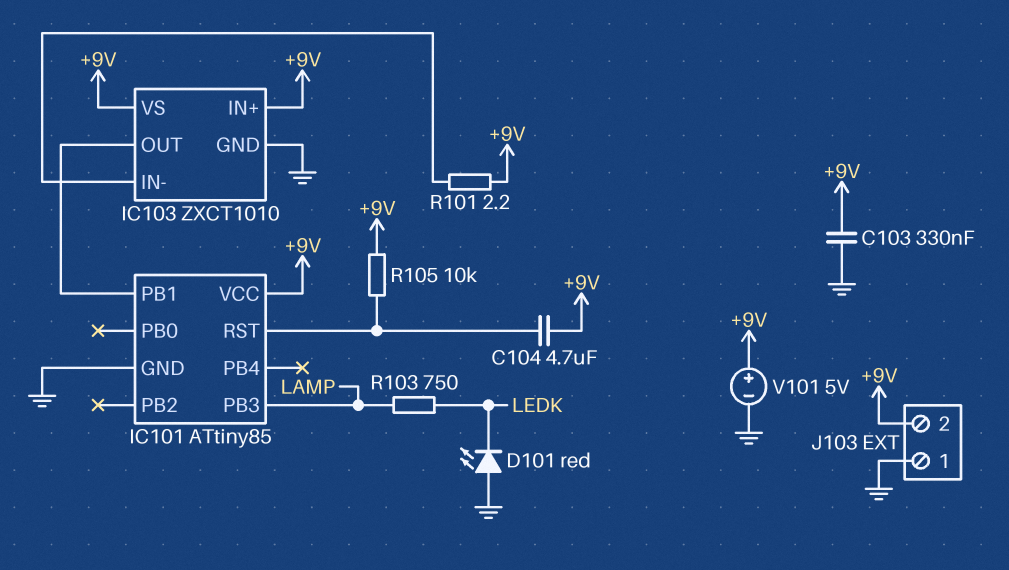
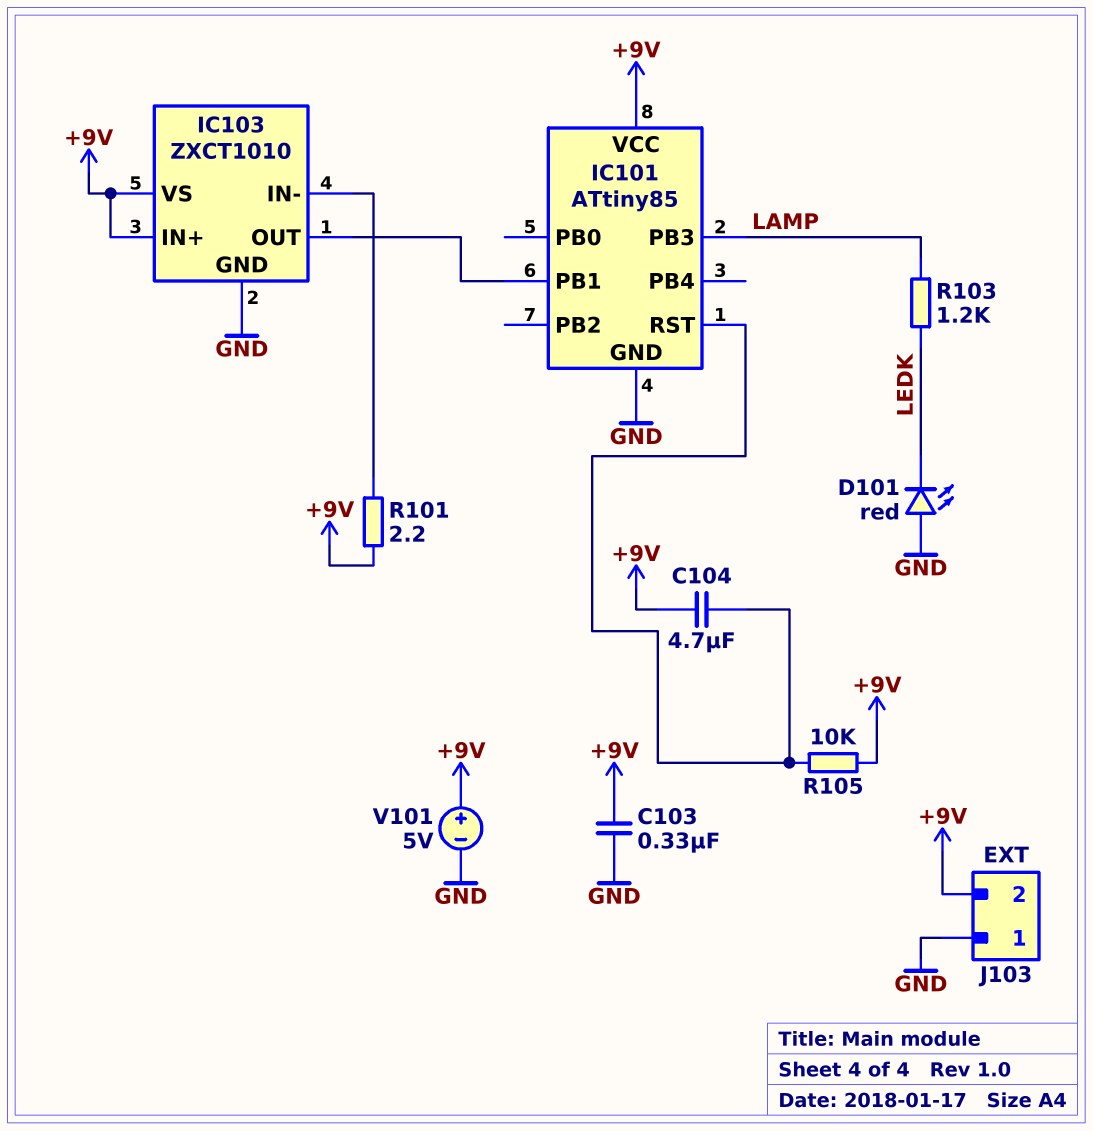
R103: 750 (LAMP, LEDK) -> 1.2k (LAMP, LEDK)

